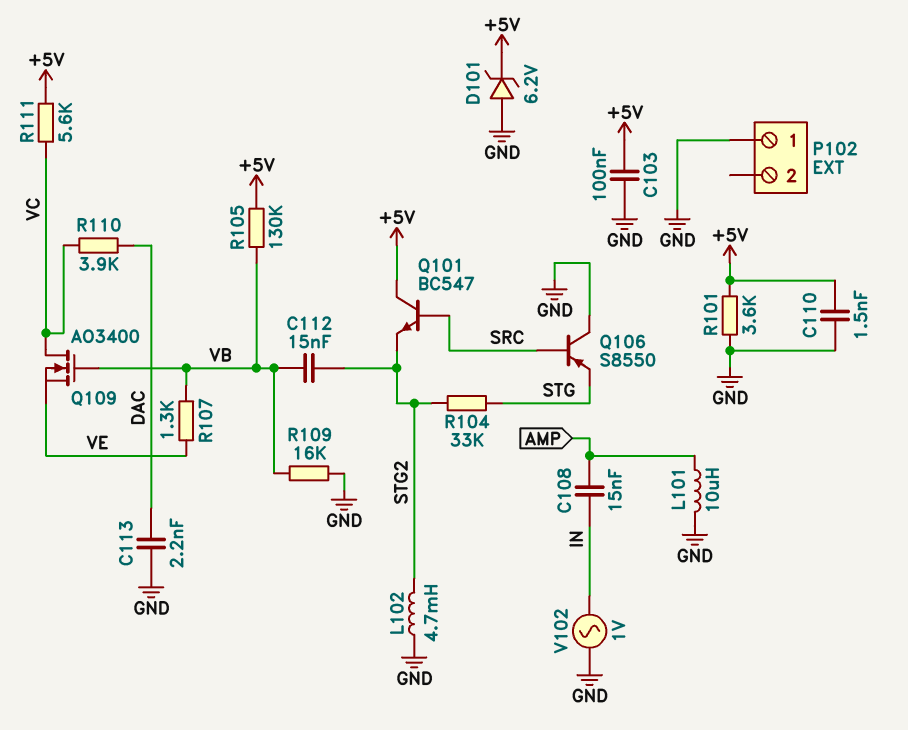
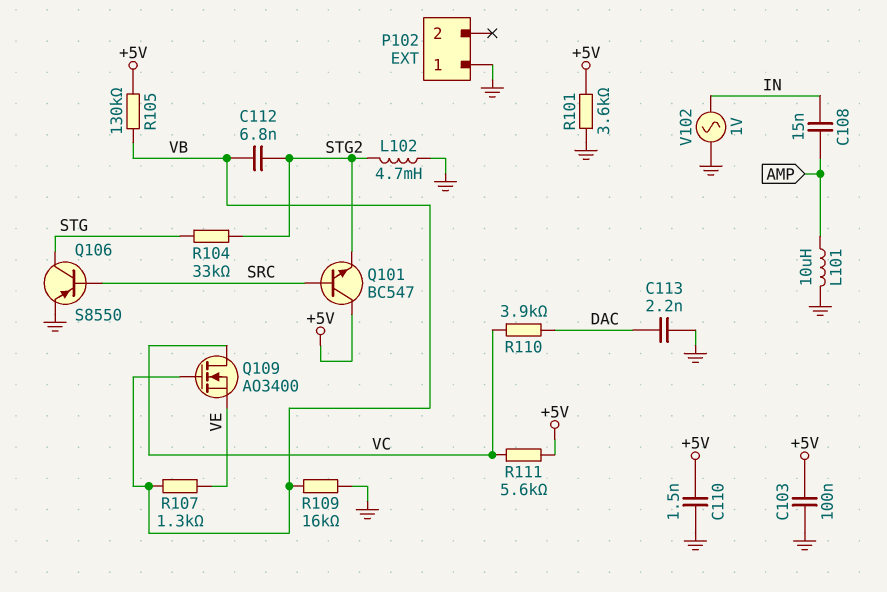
C112: 15nF (STG2, VB) -> 6.8nF (STG2, VB)
D101: zener 6.2V (A GND, K +5V) -> none
Q106: PNP S8550 (B SRC, C GND, E STG) -> PNP S8550 (B SRC, C STG, E GND)

